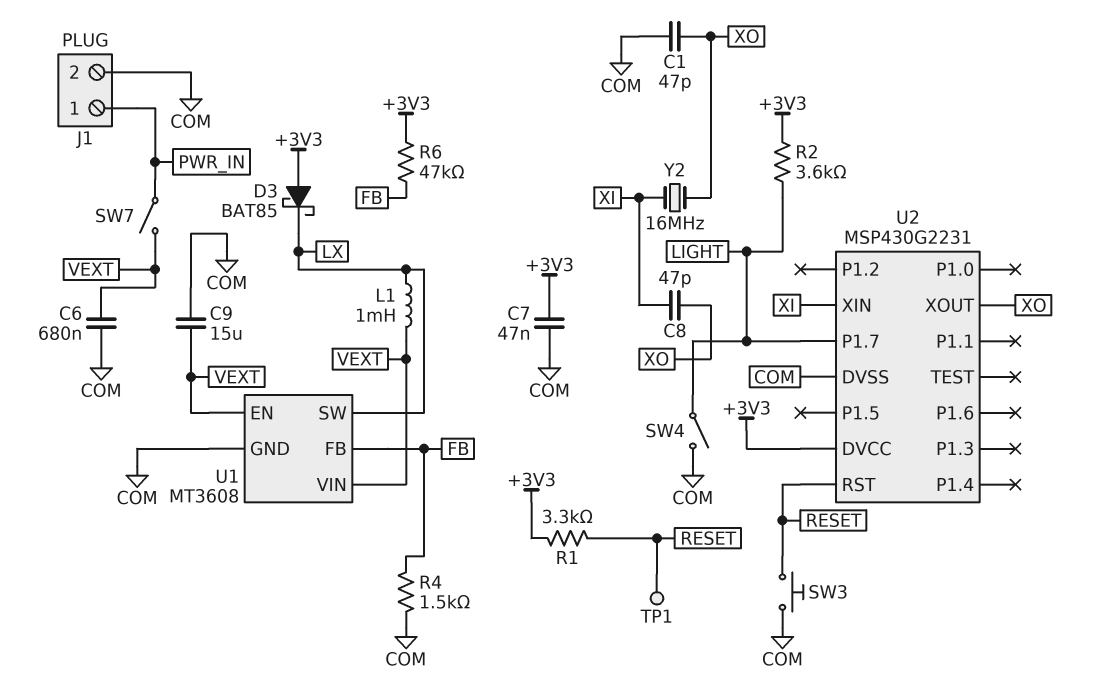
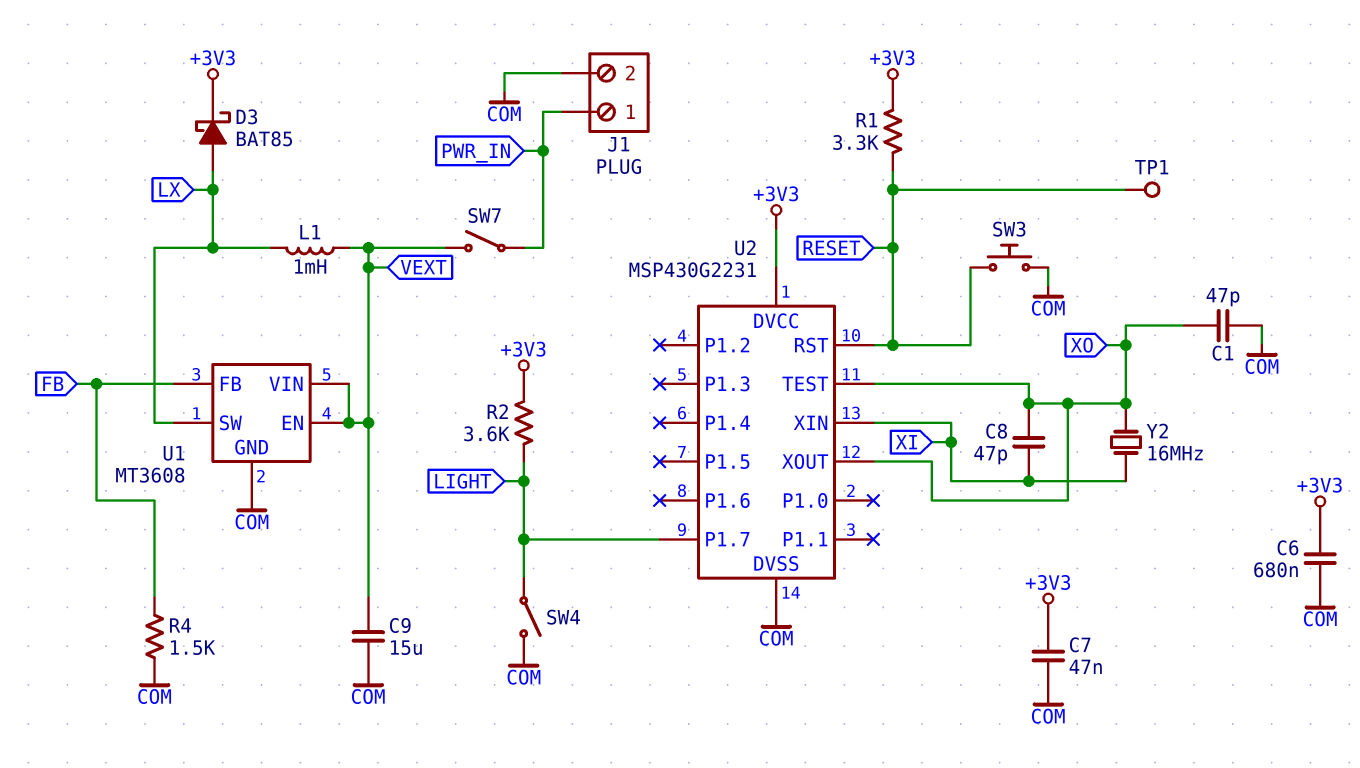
C6: 680nF (COM, VEXT) -> 680nF (+3V3, COM)
D3: schottky BAT85 (A +3V3, K LX) -> schottky BAT85 (A LX, K +3V3)
R6: 47k (+3V3, FB) -> none
U2 pin TEST: none -> XO

